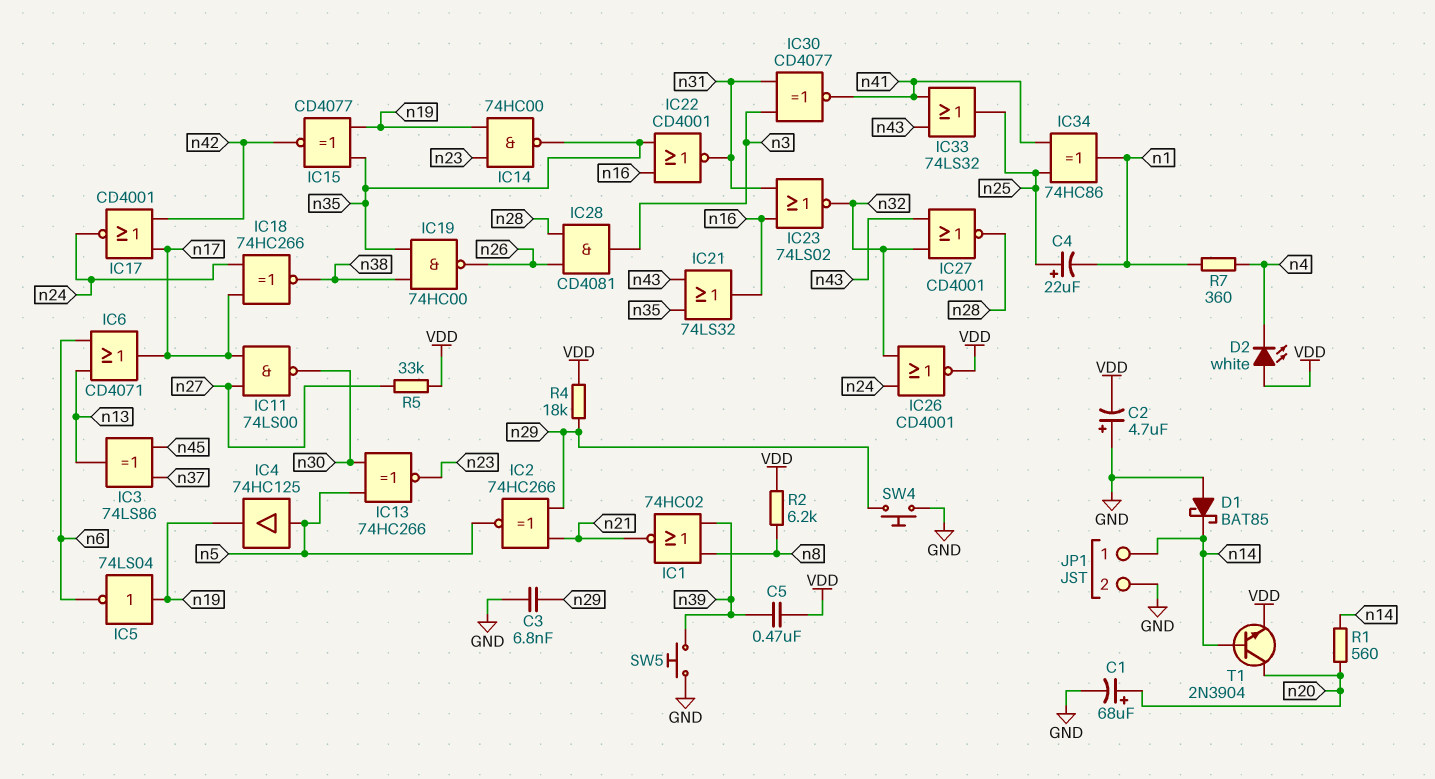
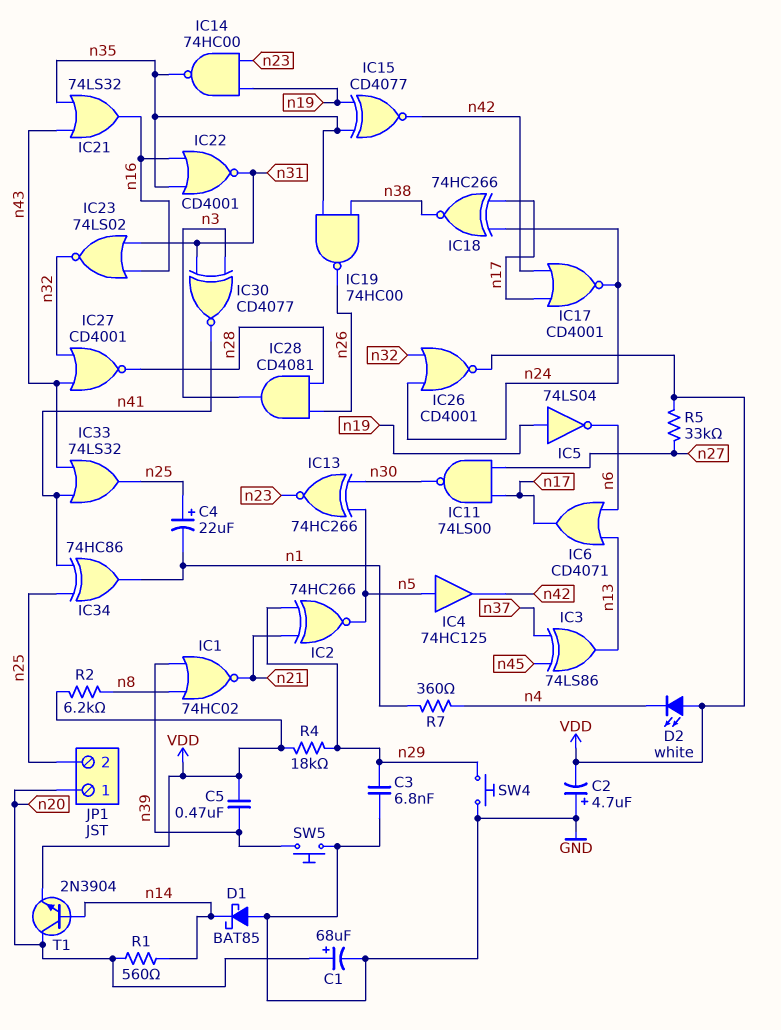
IC4: buffer 74HC125 (in n5, out n19) -> buffer 74HC125 (in n5, out n42)
JP1 pin 1: n14 -> n20
JP1 pin 2: GND -> n25

